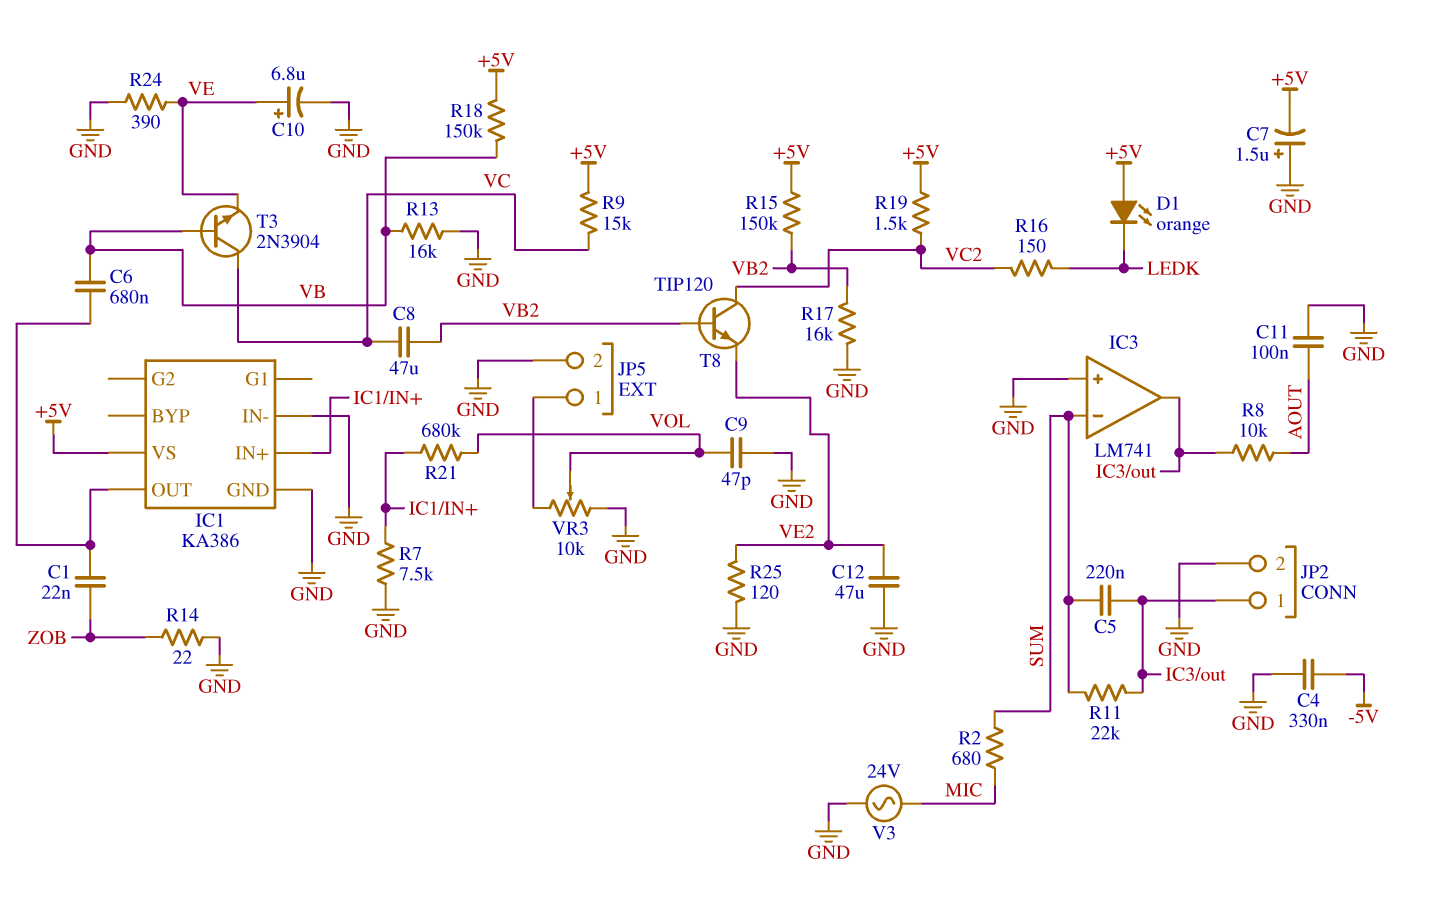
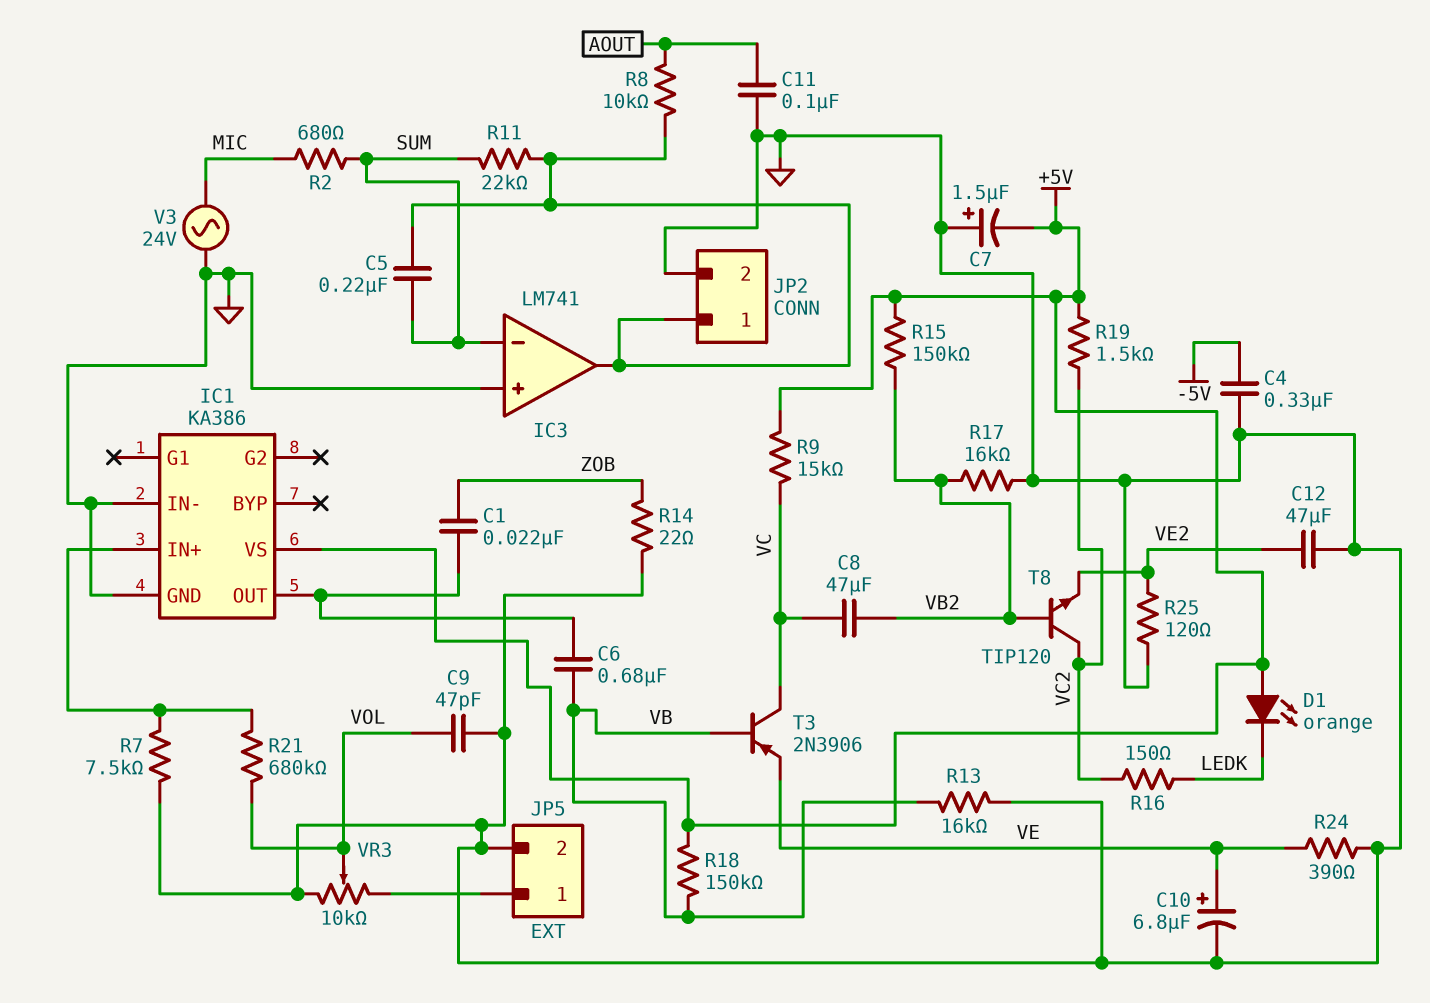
T3: NPN 2N3904 (B VB, C VC, E VE) -> PNP 2N3906 (B VB, C VC, E VE)

